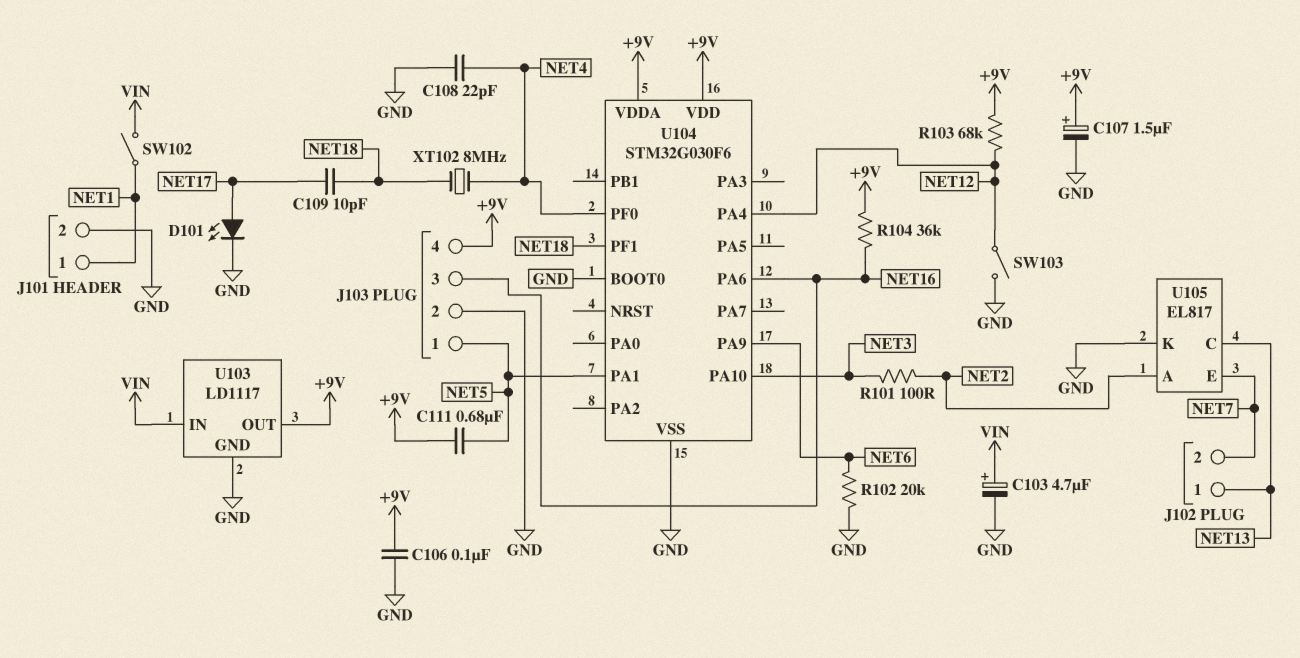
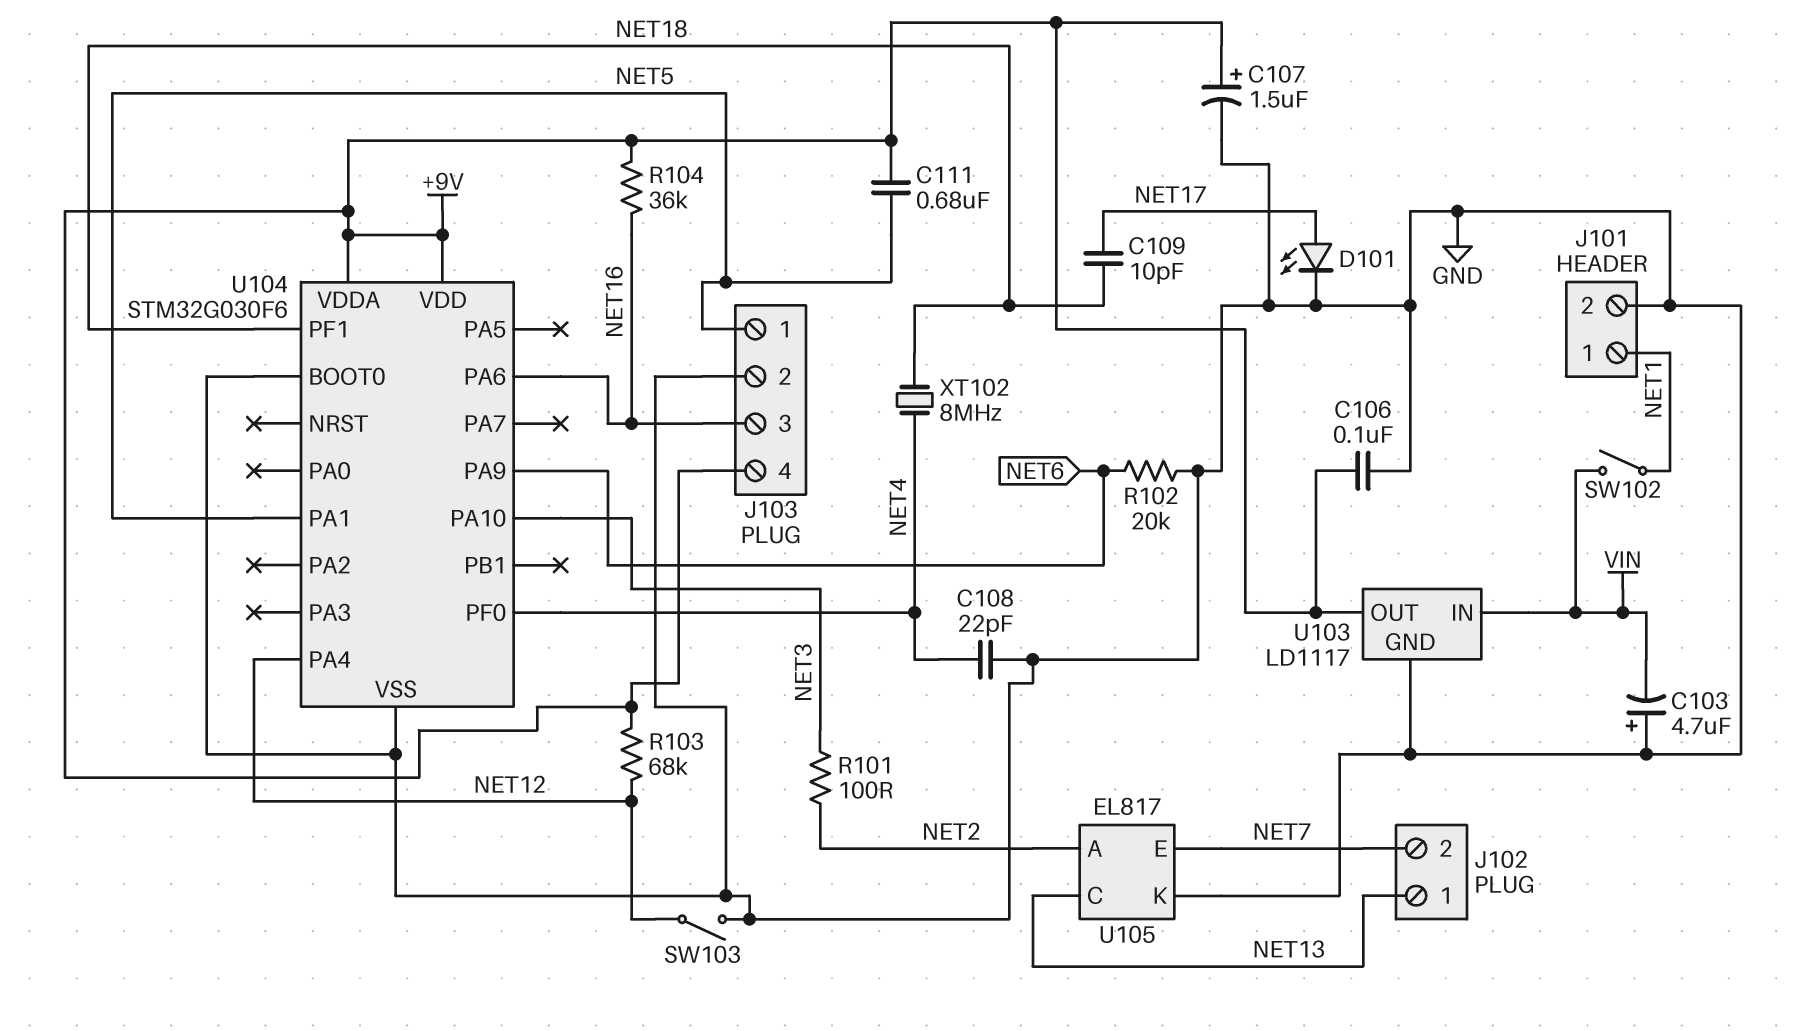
C103: 4.7uF (plus VIN, minus GND) -> 4.7uF (plus GND, minus VIN)

